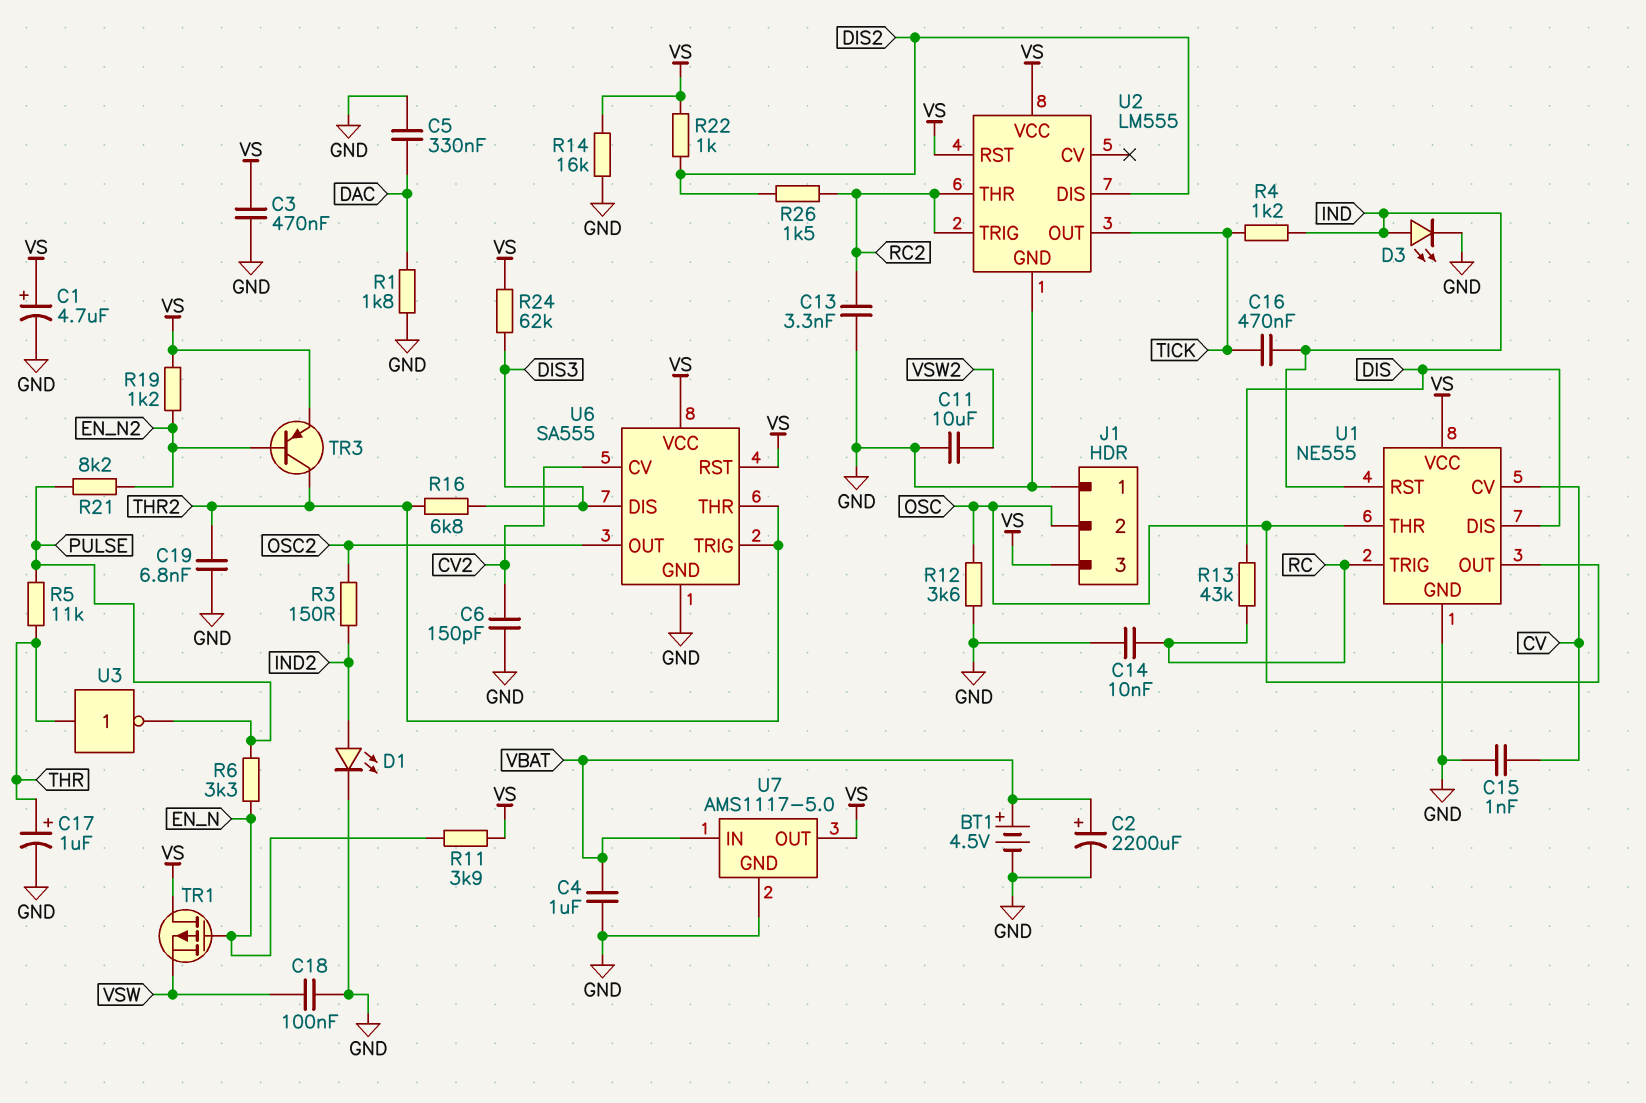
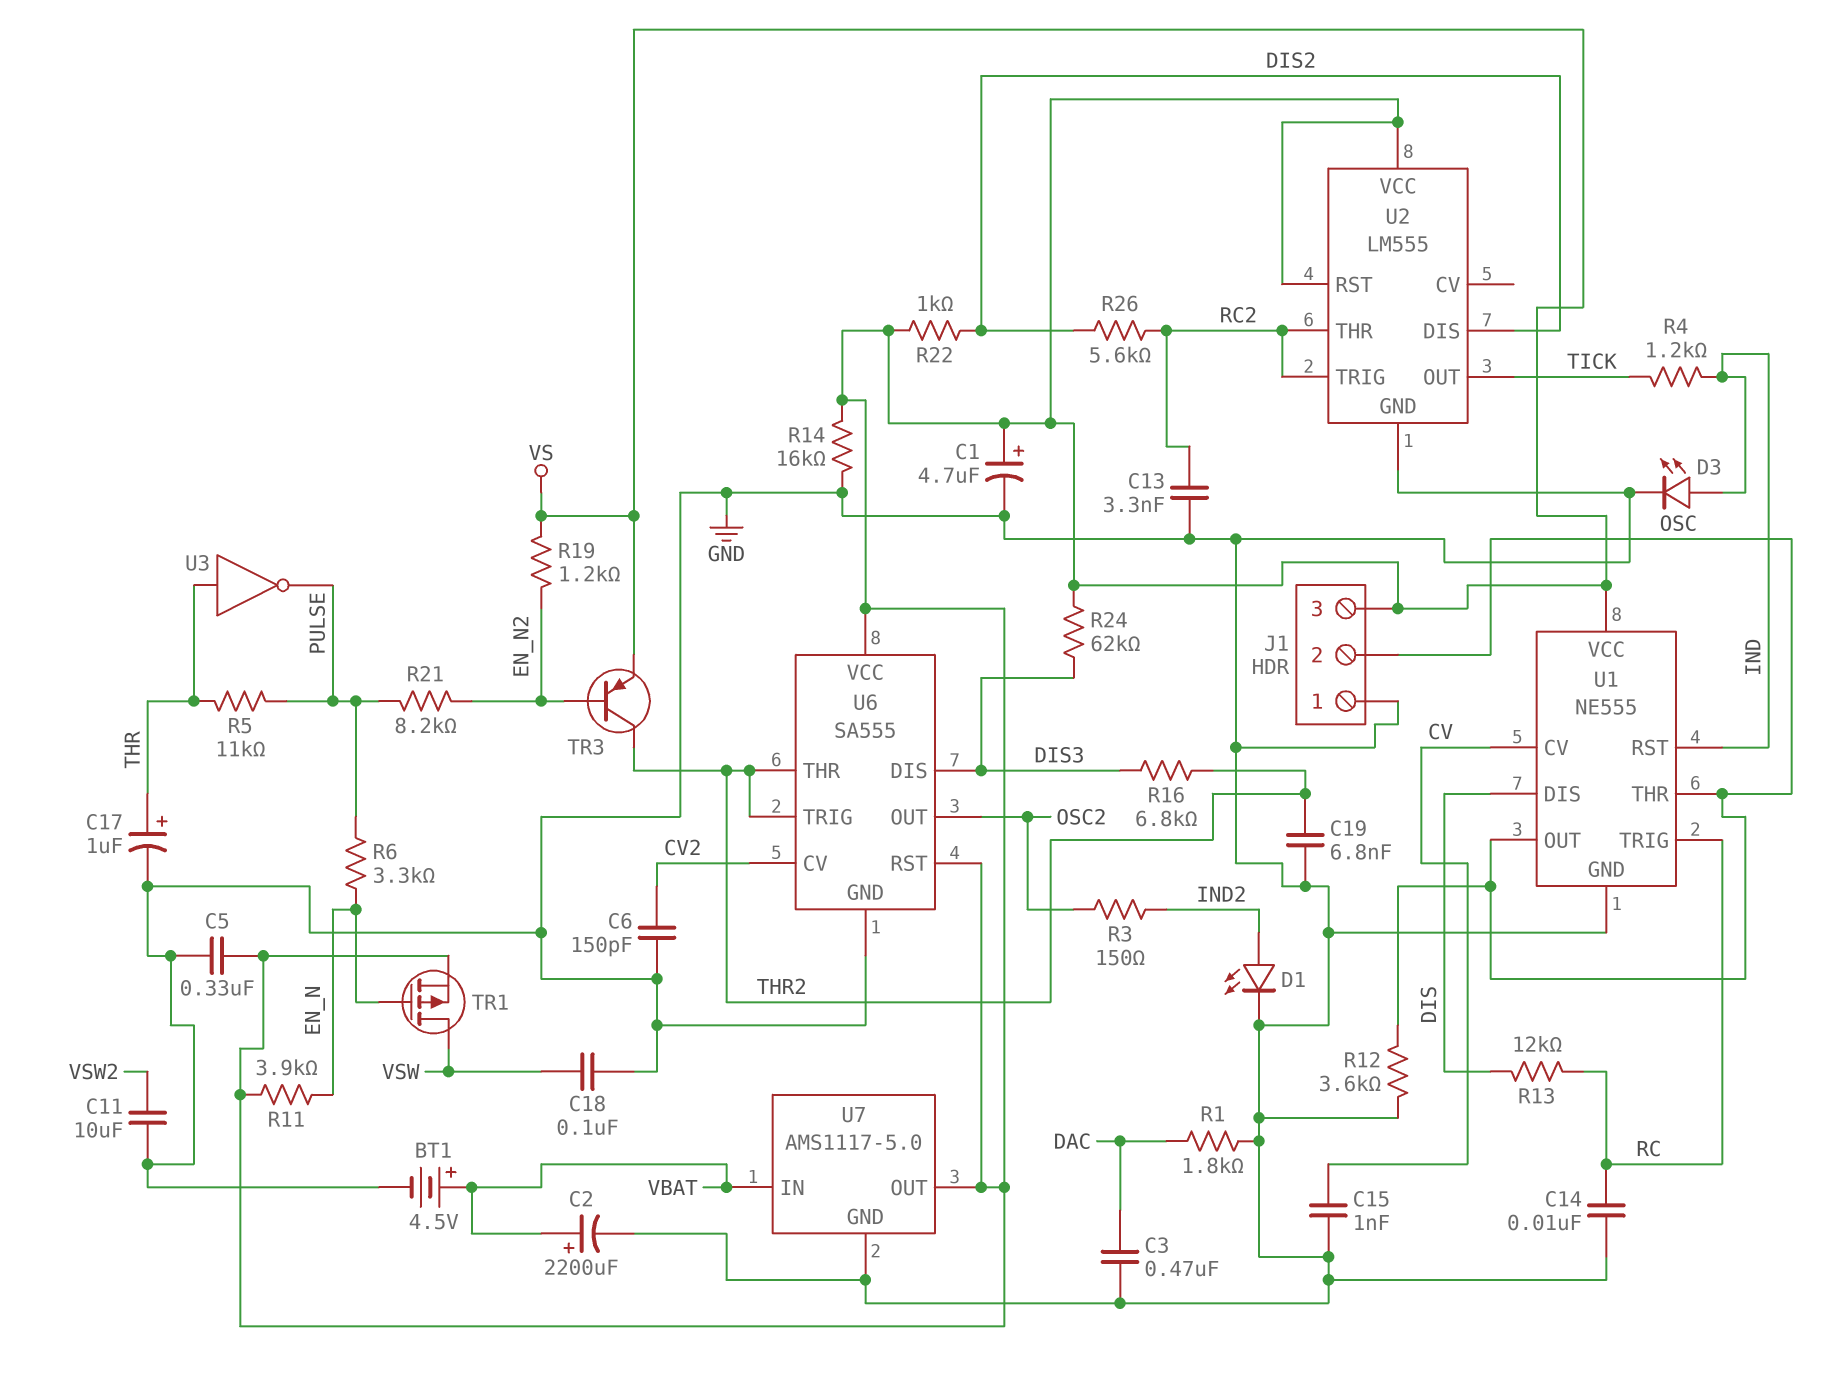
C3: 470nF (GND, VS) -> 470nF (DAC, GND)
C4: 1uF (GND, VBAT) -> none
C5: 330nF (DAC, GND) -> 330nF (GND, VS)
C16: 470nF (IND, TICK) -> none
R13: 43k (DIS, RC) -> 12k (DIS, RC)
R26: 1.5k (DIS2, RC2) -> 5.6k (DIS2, RC2)
TR1: PMOS (G EN_N, D VS, S VSW) -> PMOS (G EN_N, D VSW, S VS)

